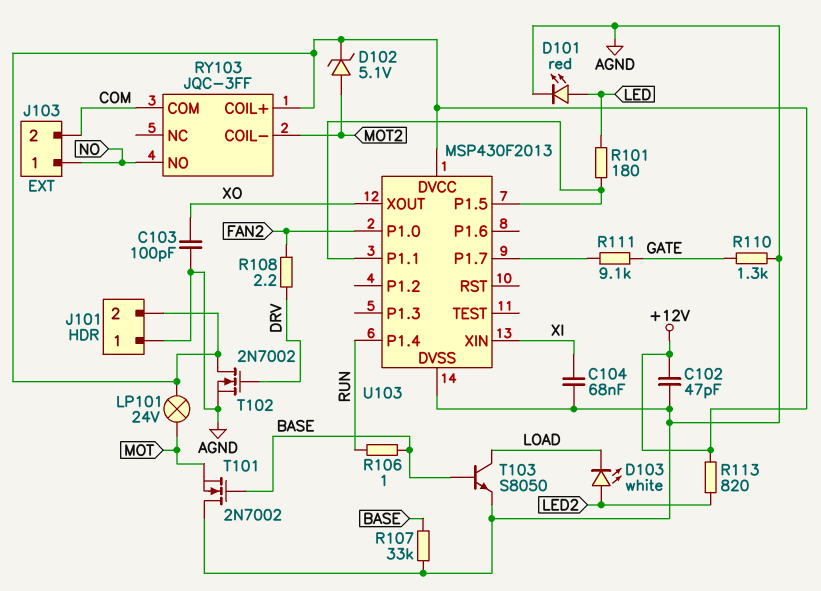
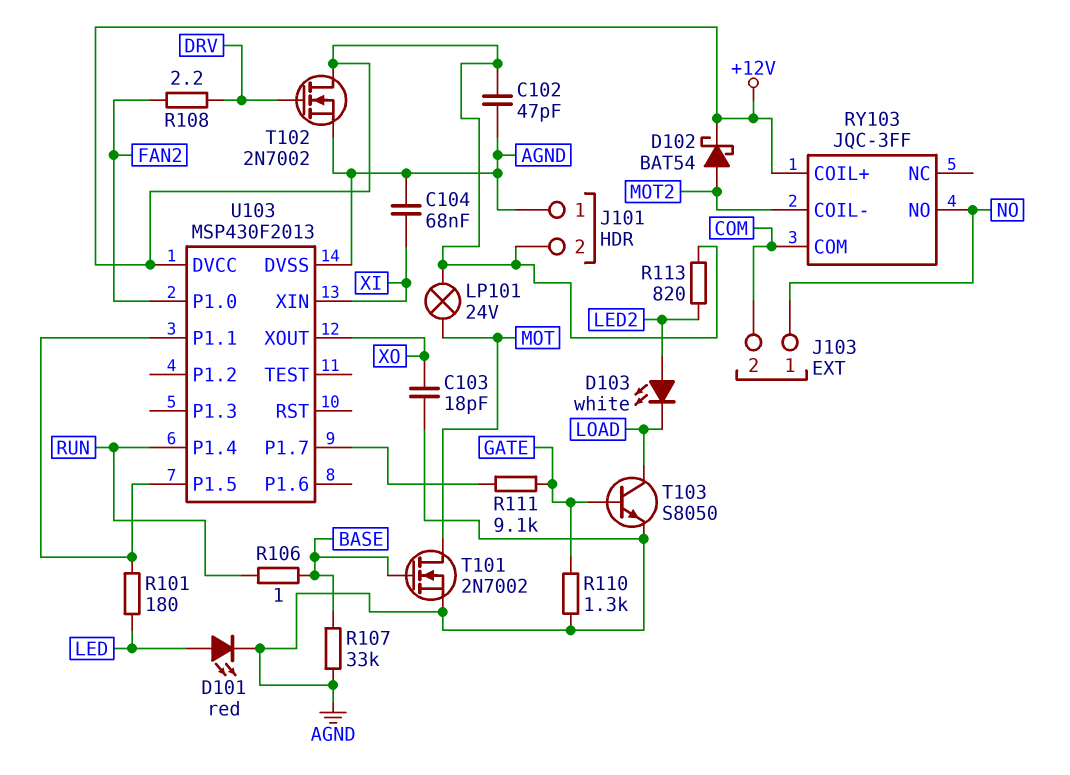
C103: 100pF (AGND, XO) -> 18pF (AGND, XO)
D102: zener 5.1V (A MOT2, K +12V) -> schottky BAT54 (A MOT2, K +12V)
T101: NMOS 2N7002 (G BASE, D AGND, S MOT) -> NMOS 2N7002 (G BASE, D MOT, S AGND)
T103: NPN S8050 (B BASE, C LOAD, E AGND) -> NPN S8050 (B GATE, C LOAD, E AGND)

